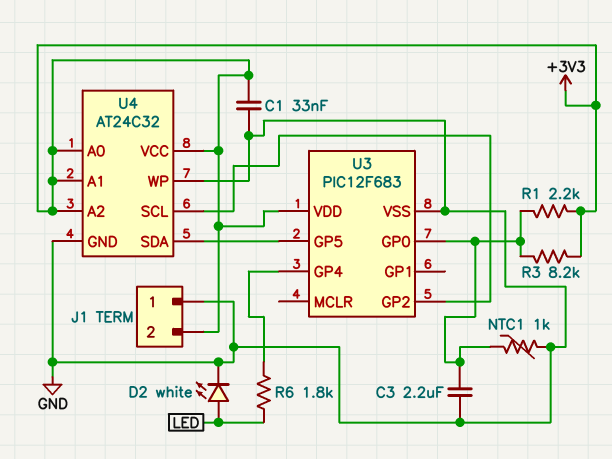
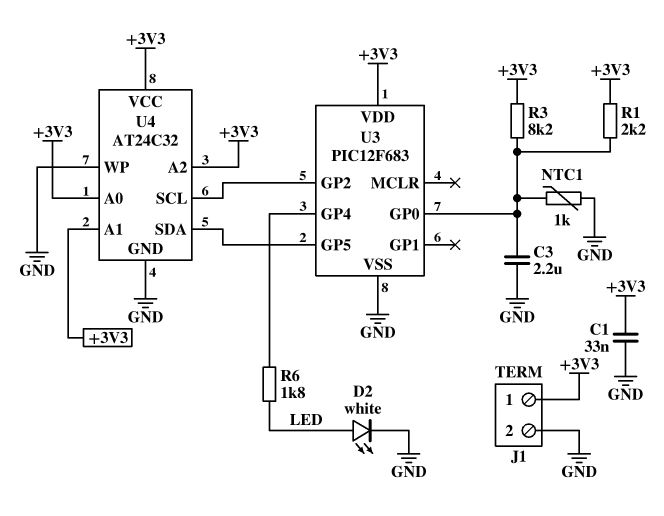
J1 pin 1: GND -> +3V3
J1 pin 2: +3V3 -> GND

